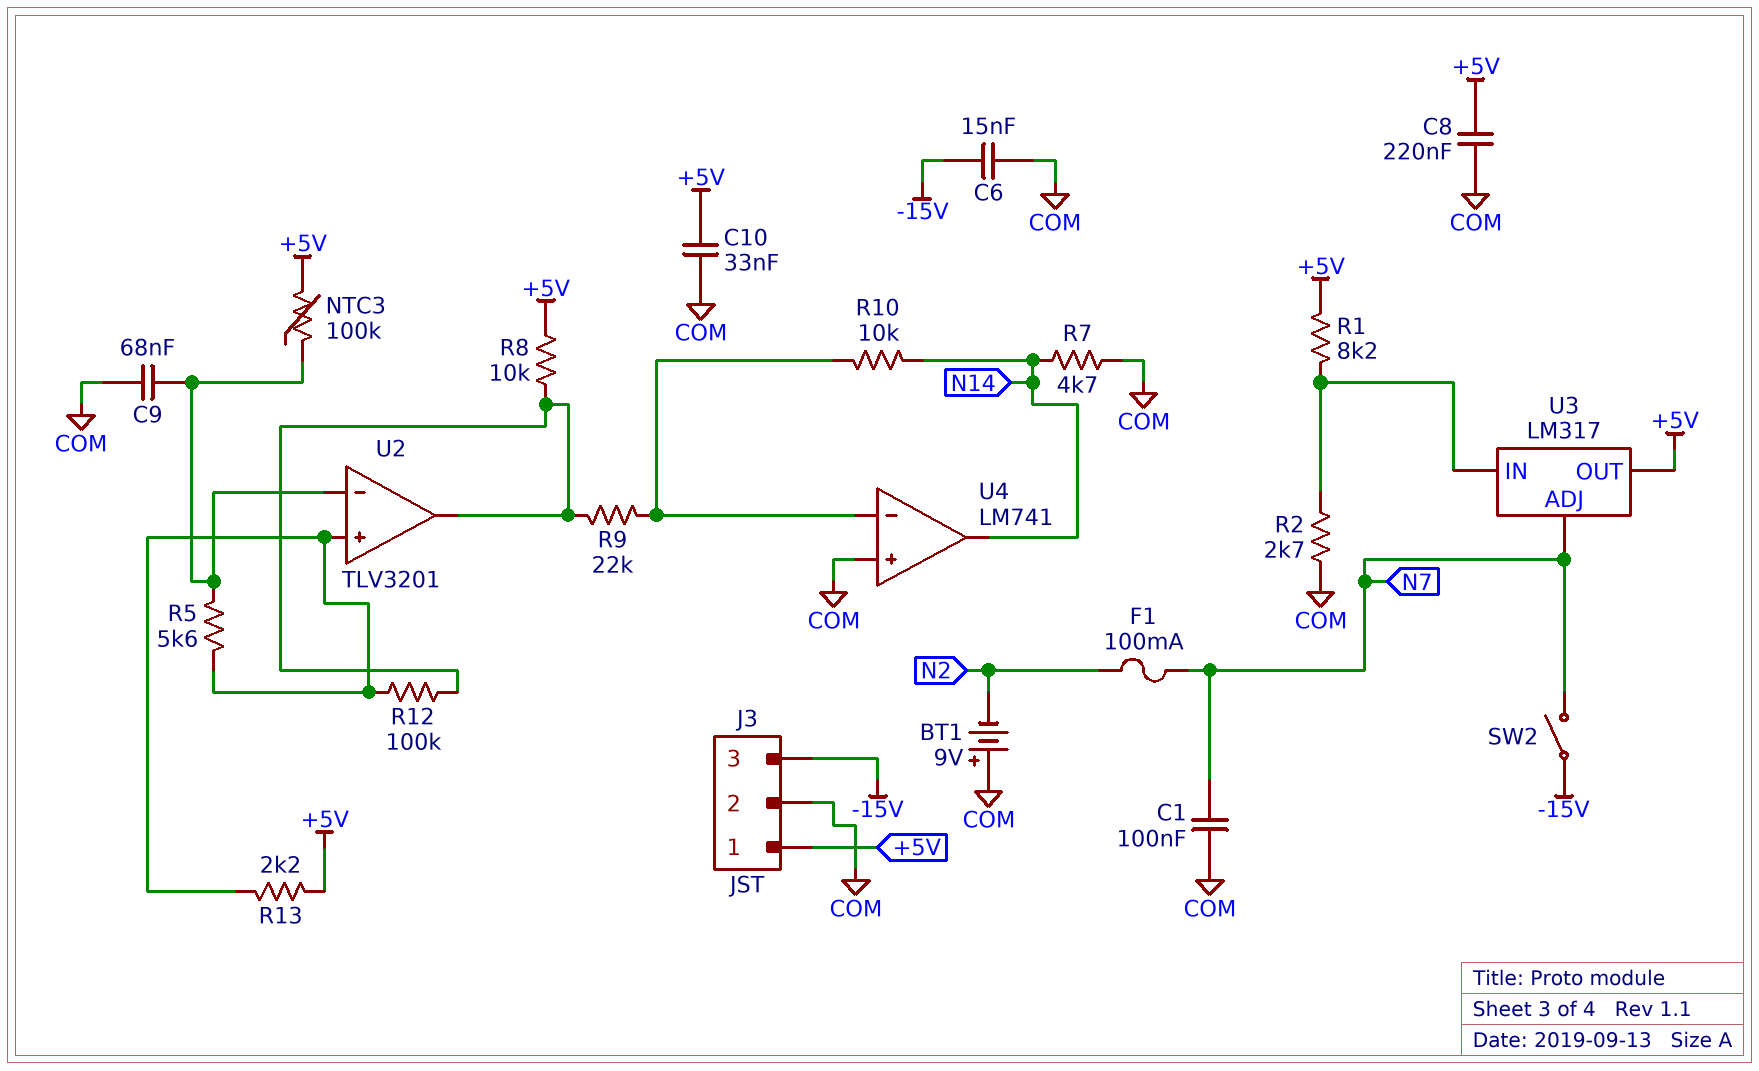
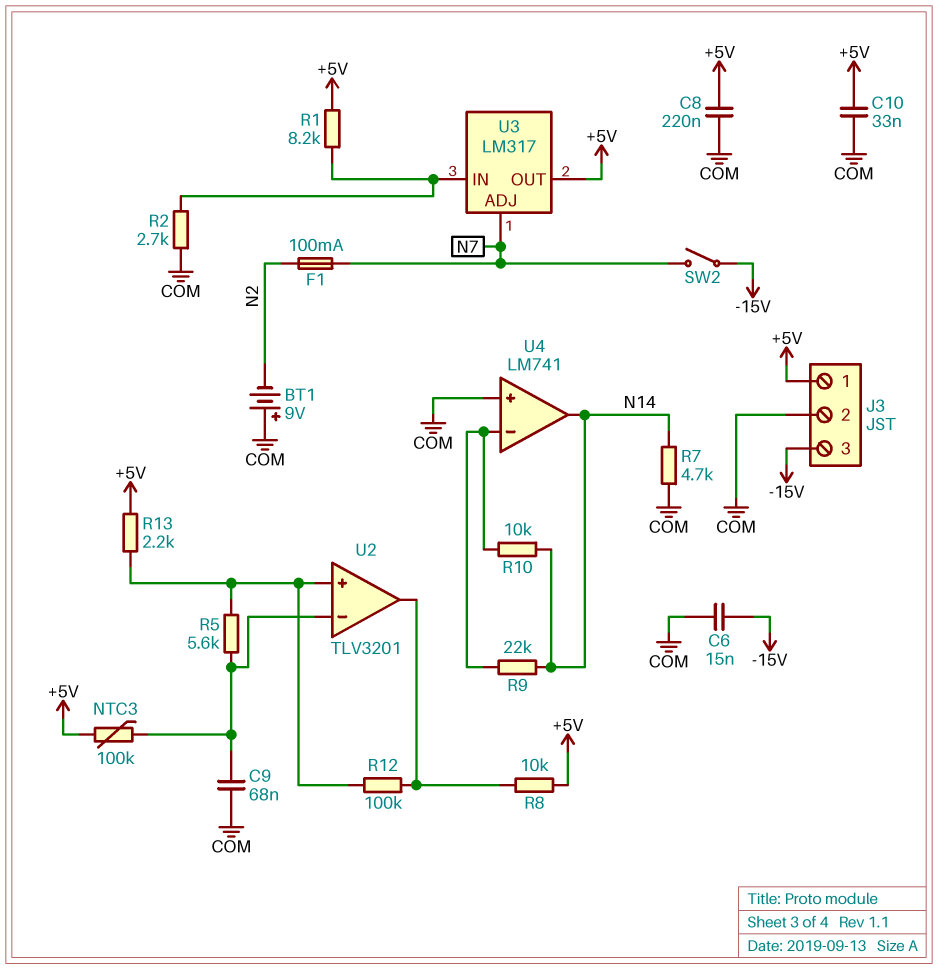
C1: 100nF (COM, N7) -> none
R9: 22k (U2/out, U4/in-) -> 22k (N14, U4/in-)

